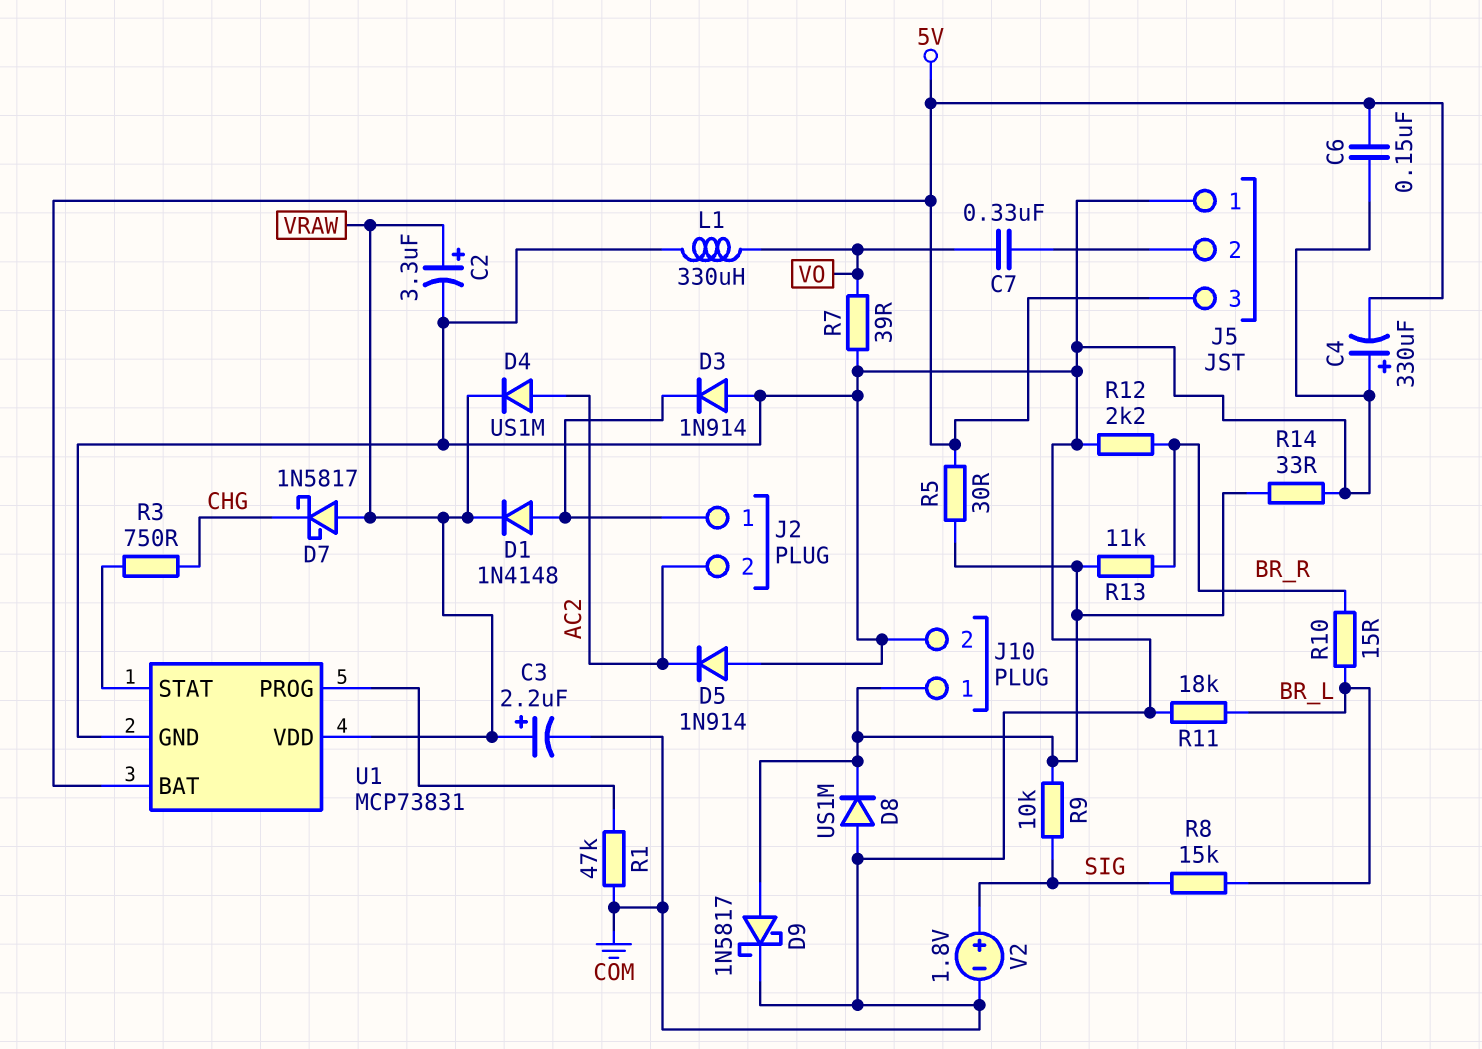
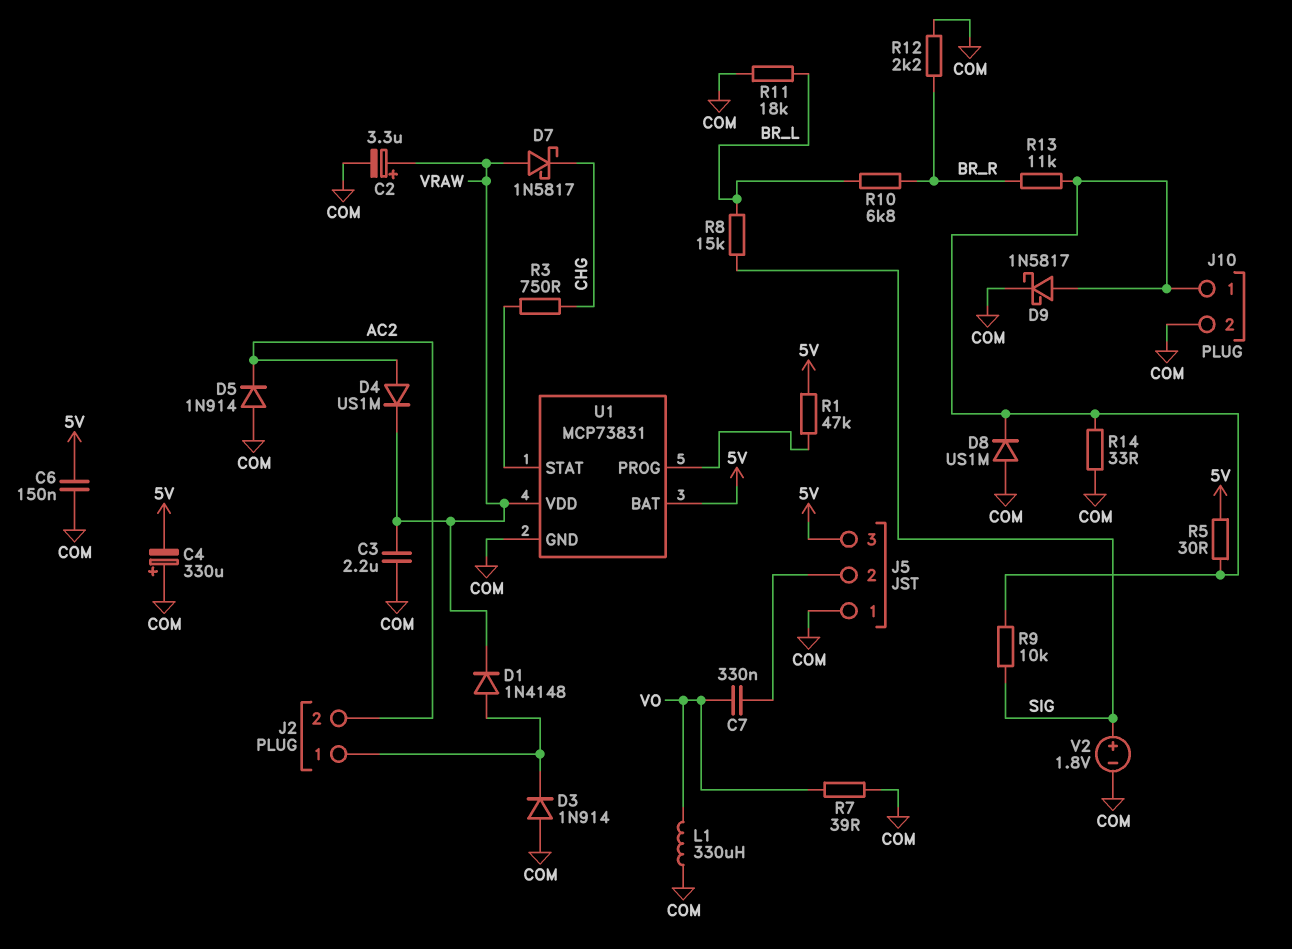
C3: 2.2uF (plus VRAW, minus COM) -> 2.2uF (COM, VRAW)
R1: 47k (COM, U1/PROG) -> 47k (5V, U1/PROG)
R10: 15 (BR_L, BR_R) -> 6.8k (BR_L, BR_R)

